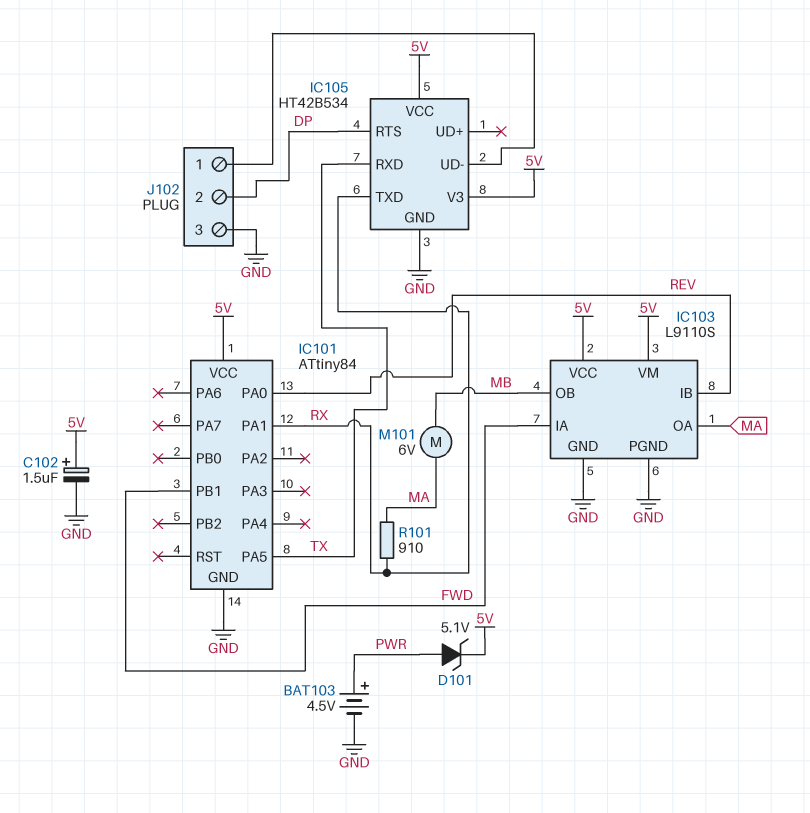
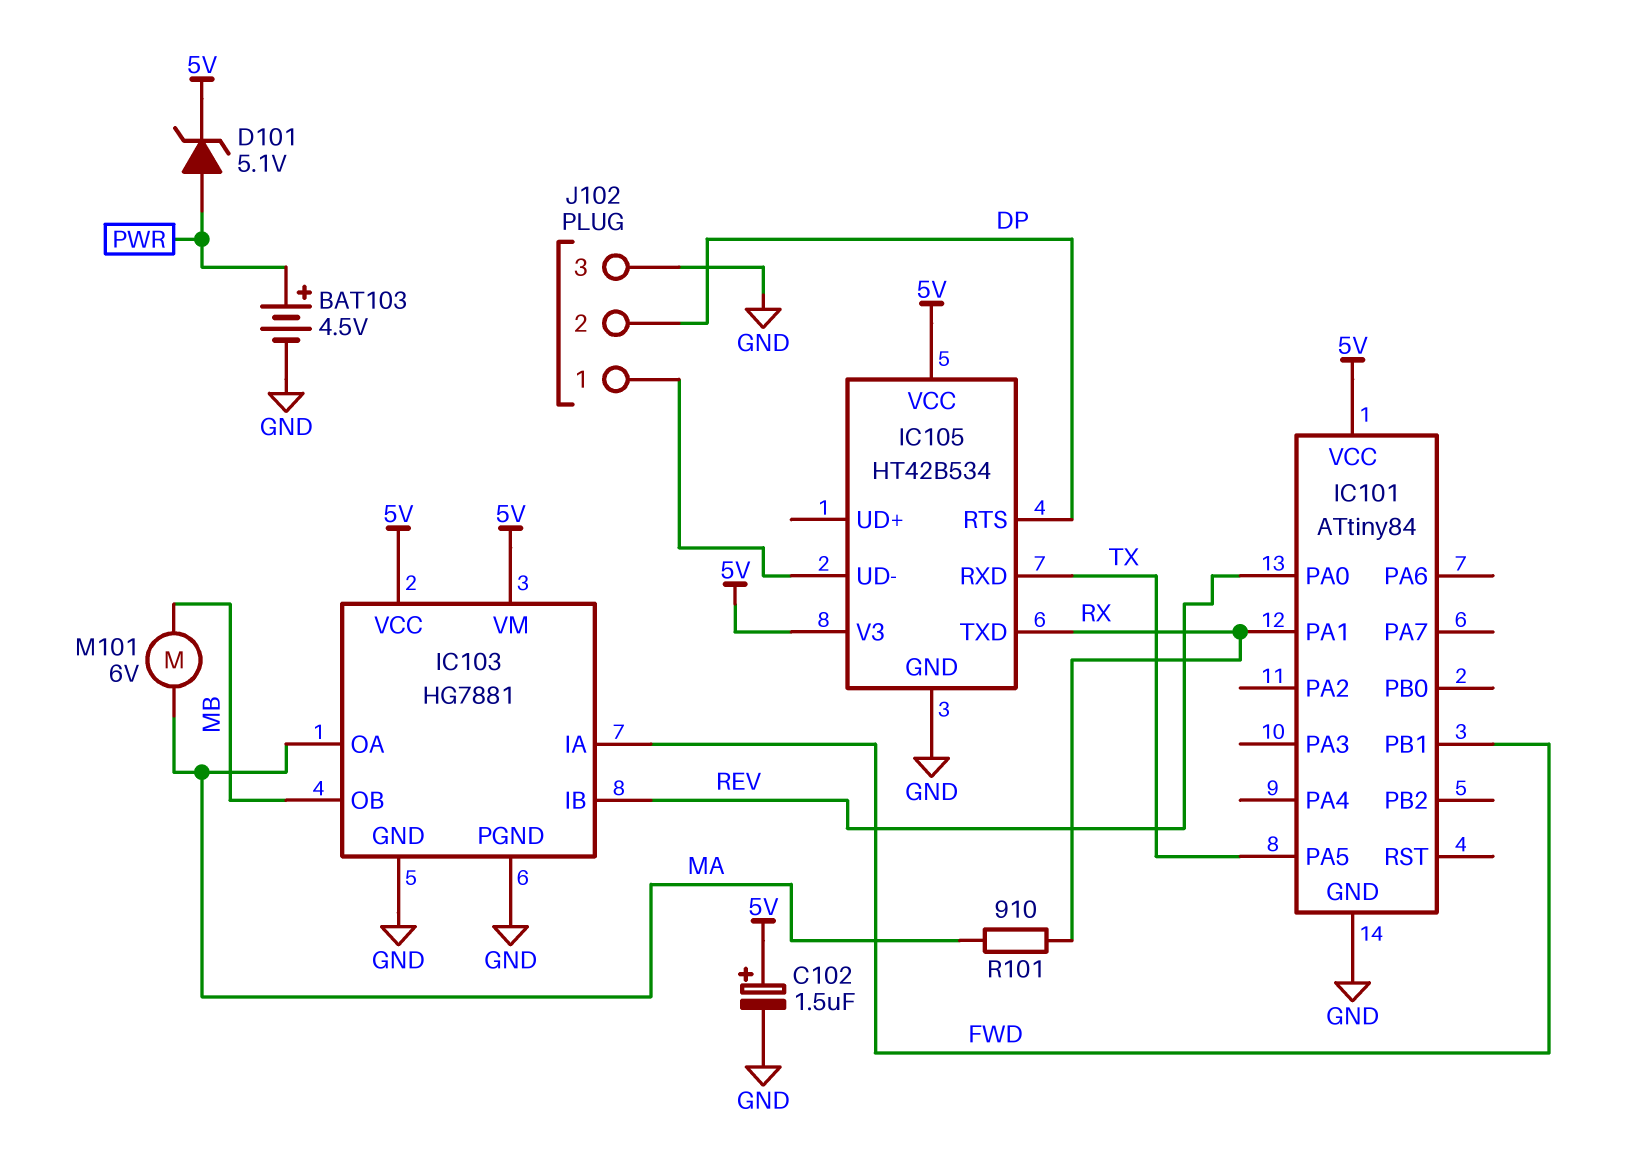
IC103: L9110S -> HG7881

